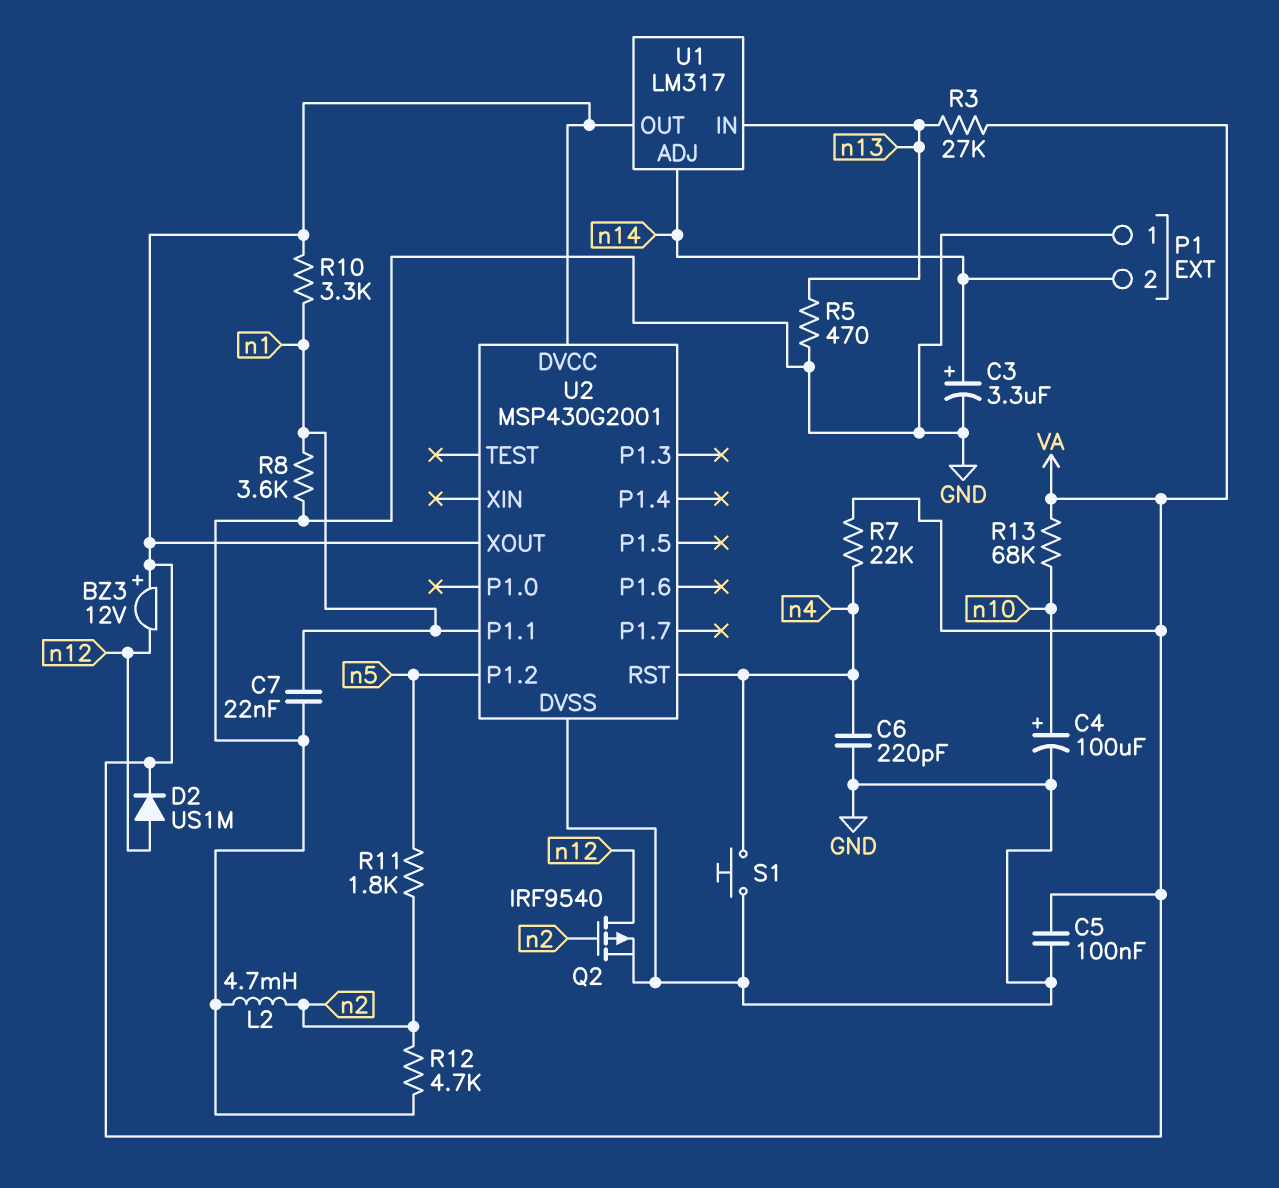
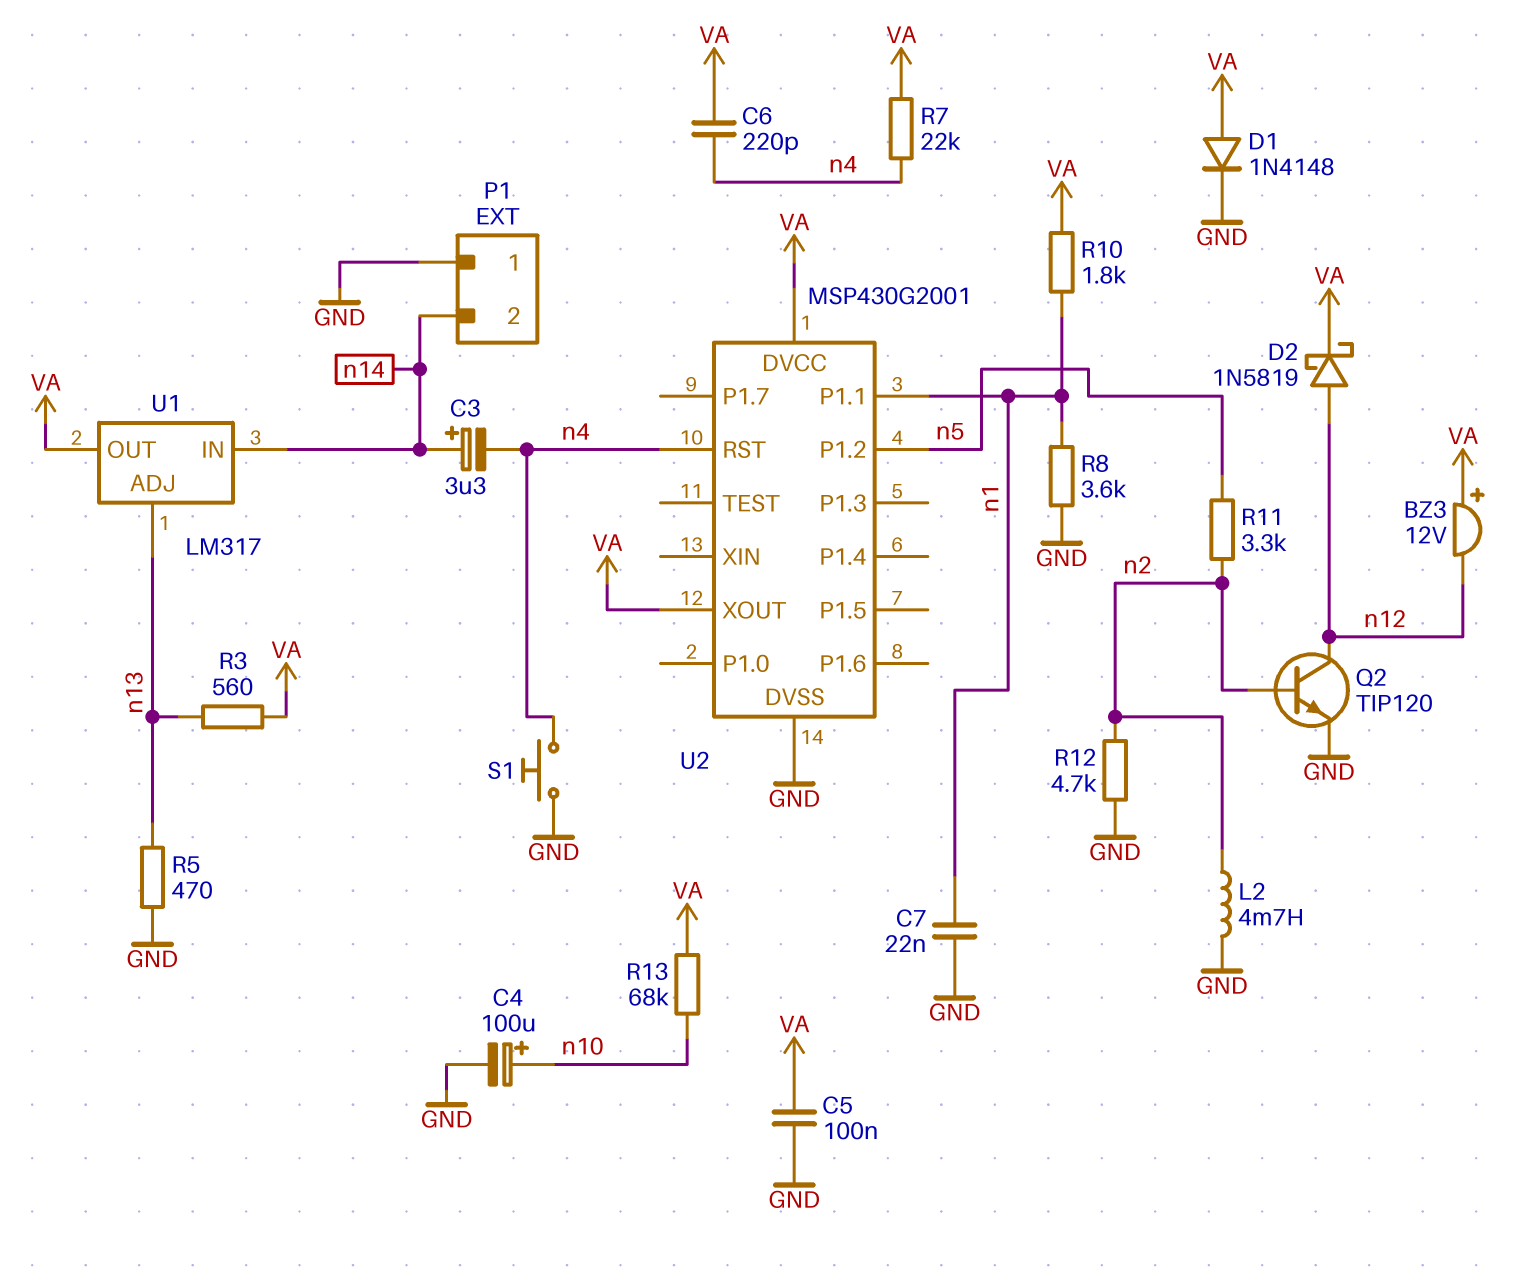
C3: 3.3uF (plus n14, minus GND) -> 3.3uF (plus n14, minus n4)
C6: 220pF (GND, n4) -> 220pF (VA, n4)
D1: none -> diode 1N4148 (A VA, K GND)
D2: diode US1M (A n12, K VA) -> schottky 1N5819 (A n12, K VA)
Q2: PMOS IRF9540 (G n2, D n12, S GND) -> NPN TIP120 (B n2, C n12, E GND)
R3: 27k (VA, n13) -> 560 (VA, n13)
R10: 3.3k (VA, n1) -> 1.8k (VA, n1)
R11: 1.8k (n2, n5) -> 3.3k (n2, n5)
U1 pin ADJ: n14 -> n13
U1 pin IN: n13 -> n14

